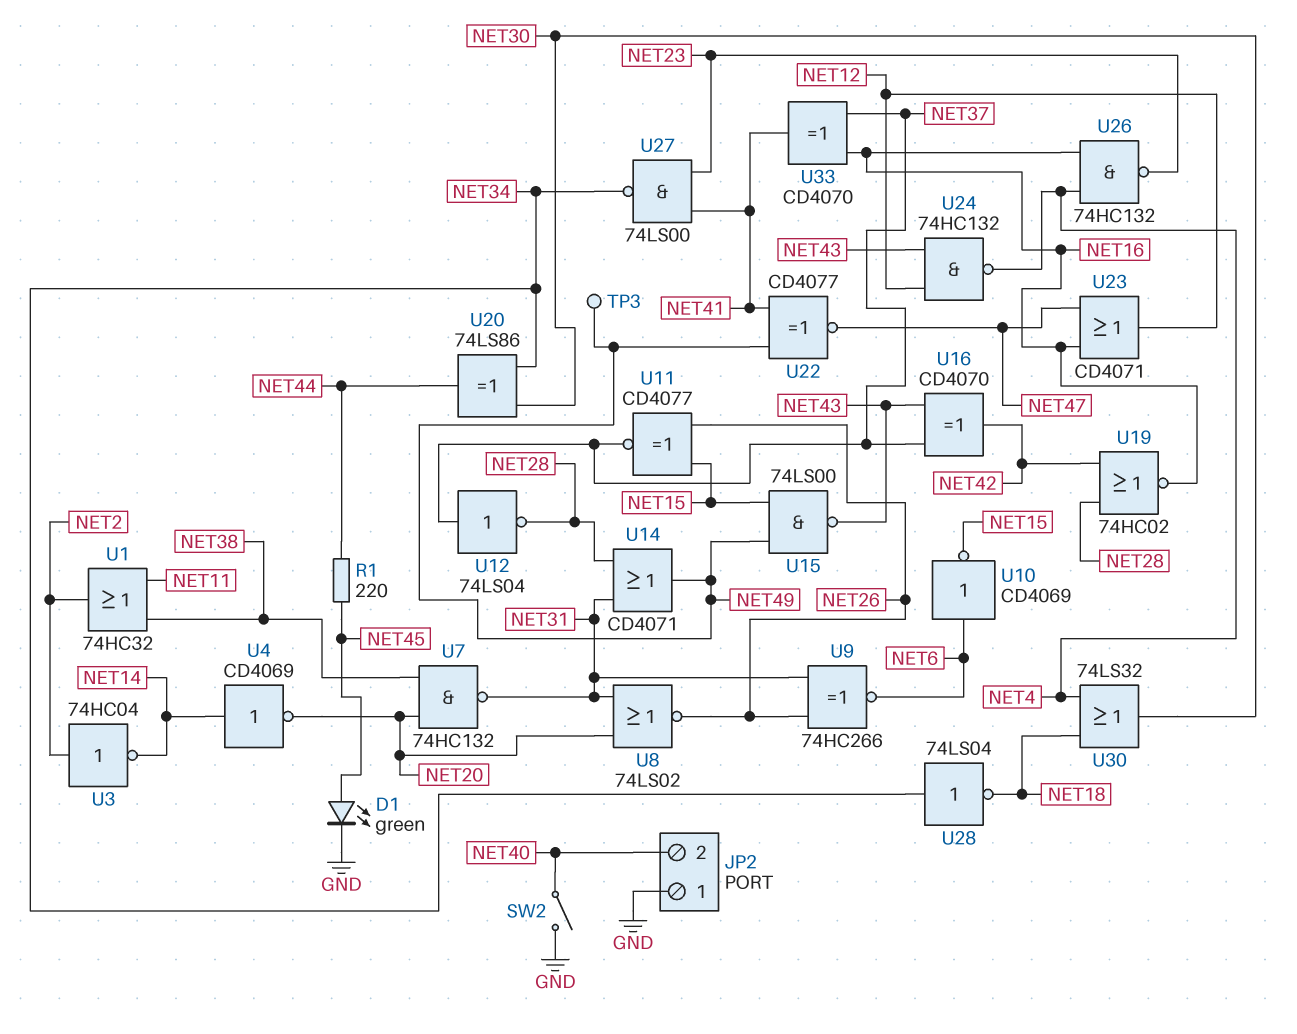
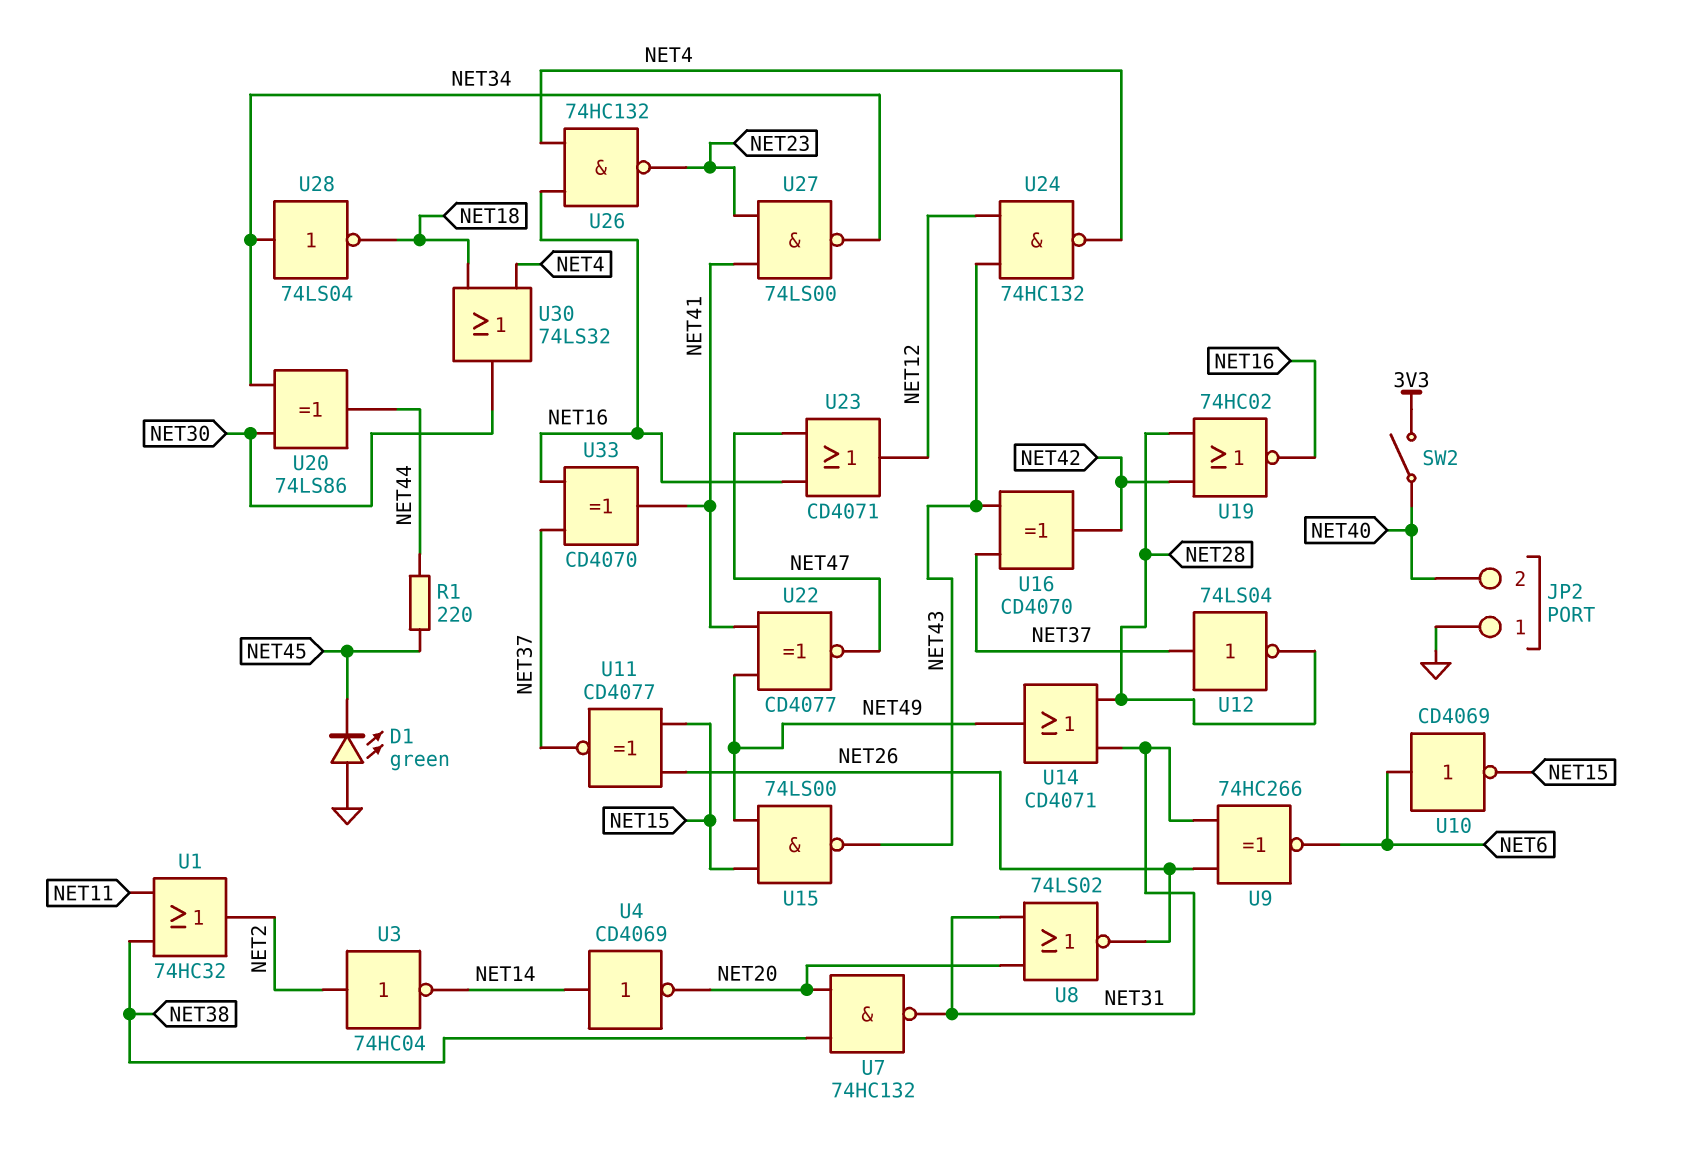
D1: LED green (A NET45, K GND) -> LED green (A GND, K NET45)
SW2: switch (GND, NET40) -> switch (3V3, NET40)
TP3: test point (NET49) -> none

